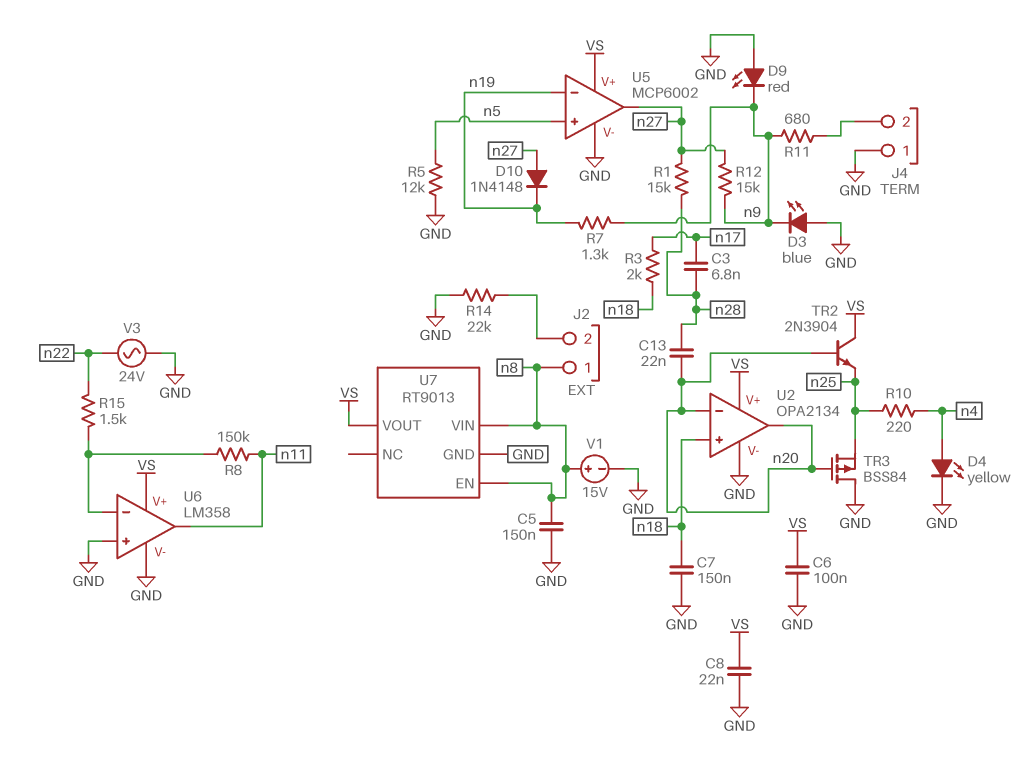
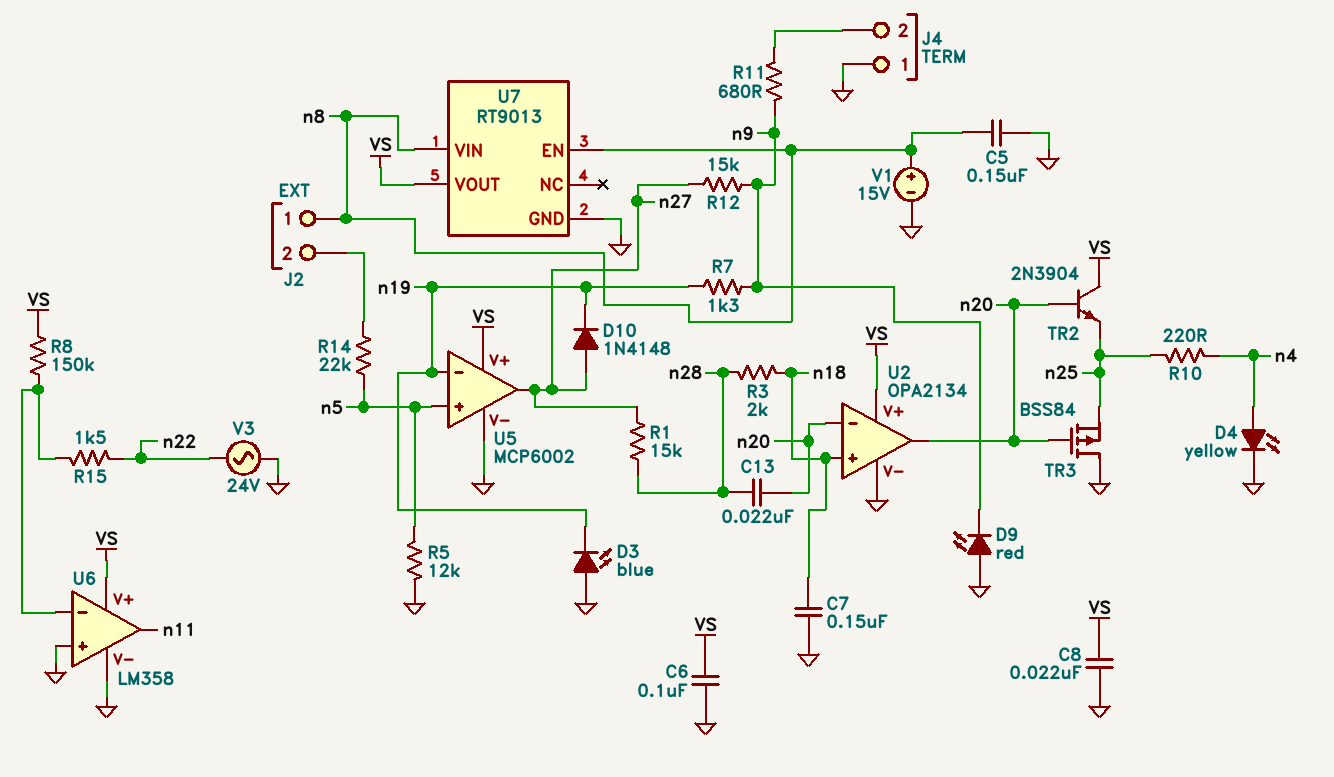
C3: 6.8nF (n17, n28) -> none
D3: LED blue (A GND, K n9) -> LED blue (A GND, K n19)
R3: 2k (n17, n18) -> 2k (n18, n28)
R8: 150k (U6/in-, n11) -> 150k (U6/in-, VS)
R14: 22k (GND, J2/2) -> 22k (J2/2, n5)

